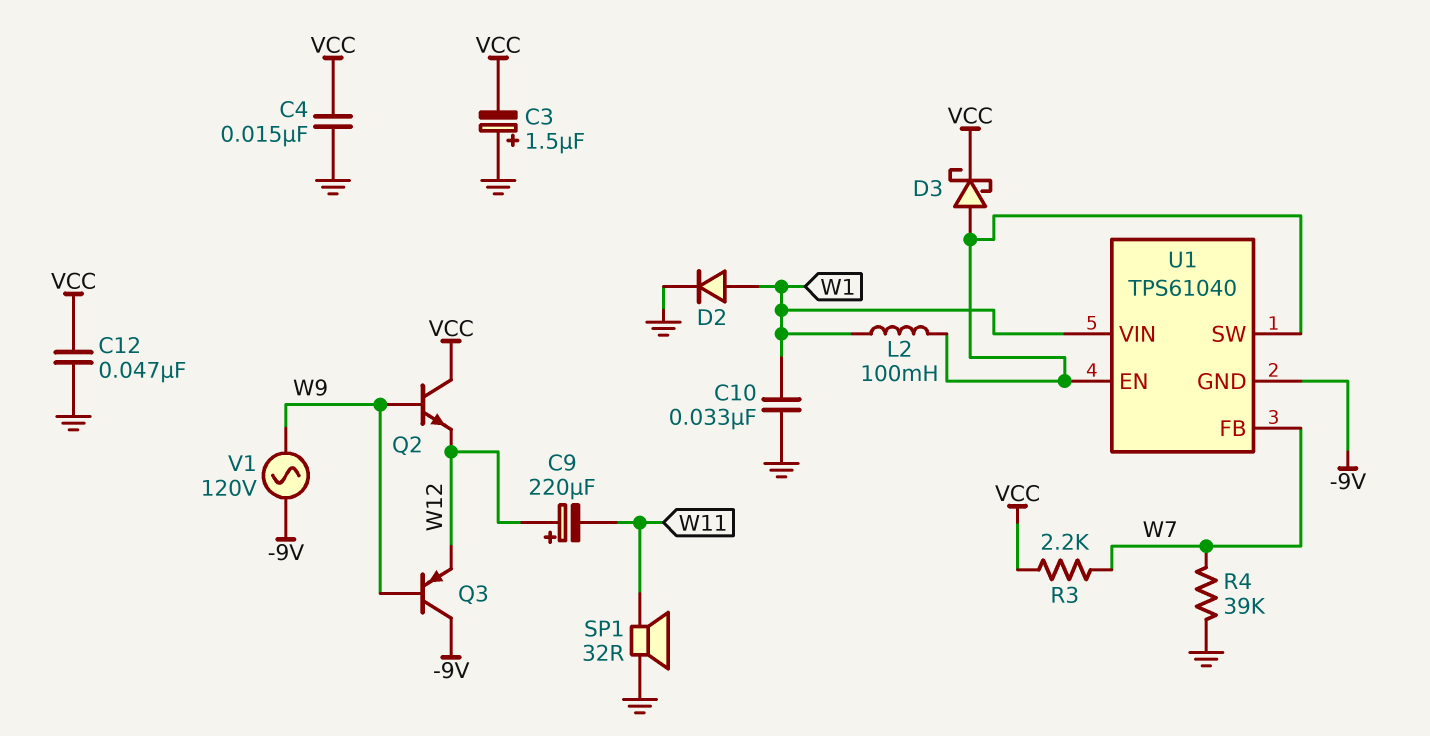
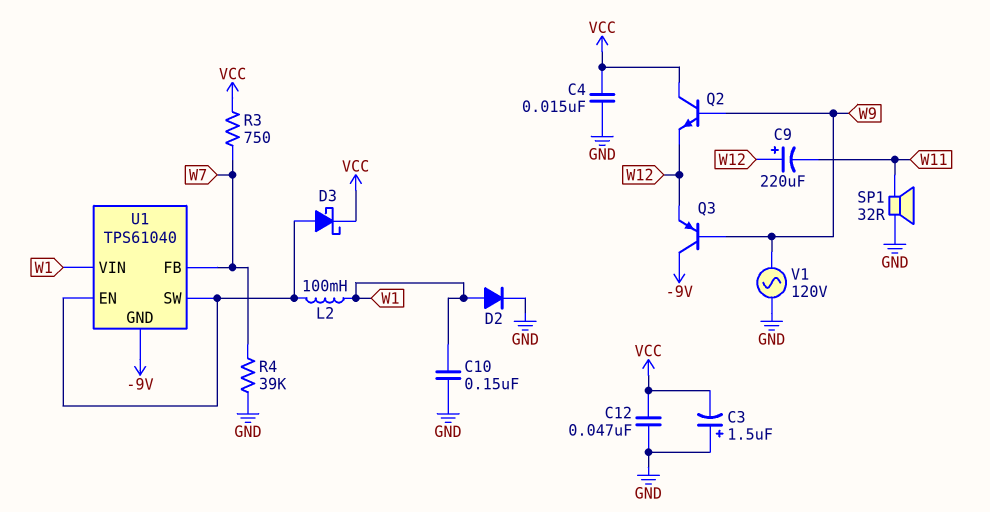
C10: 33nF (GND, W1) -> 150nF (GND, W1)
R3: 2.2k (VCC, W7) -> 750 (VCC, W7)
V1: AC 120V (-9V, W9) -> AC 120V (GND, W9)

